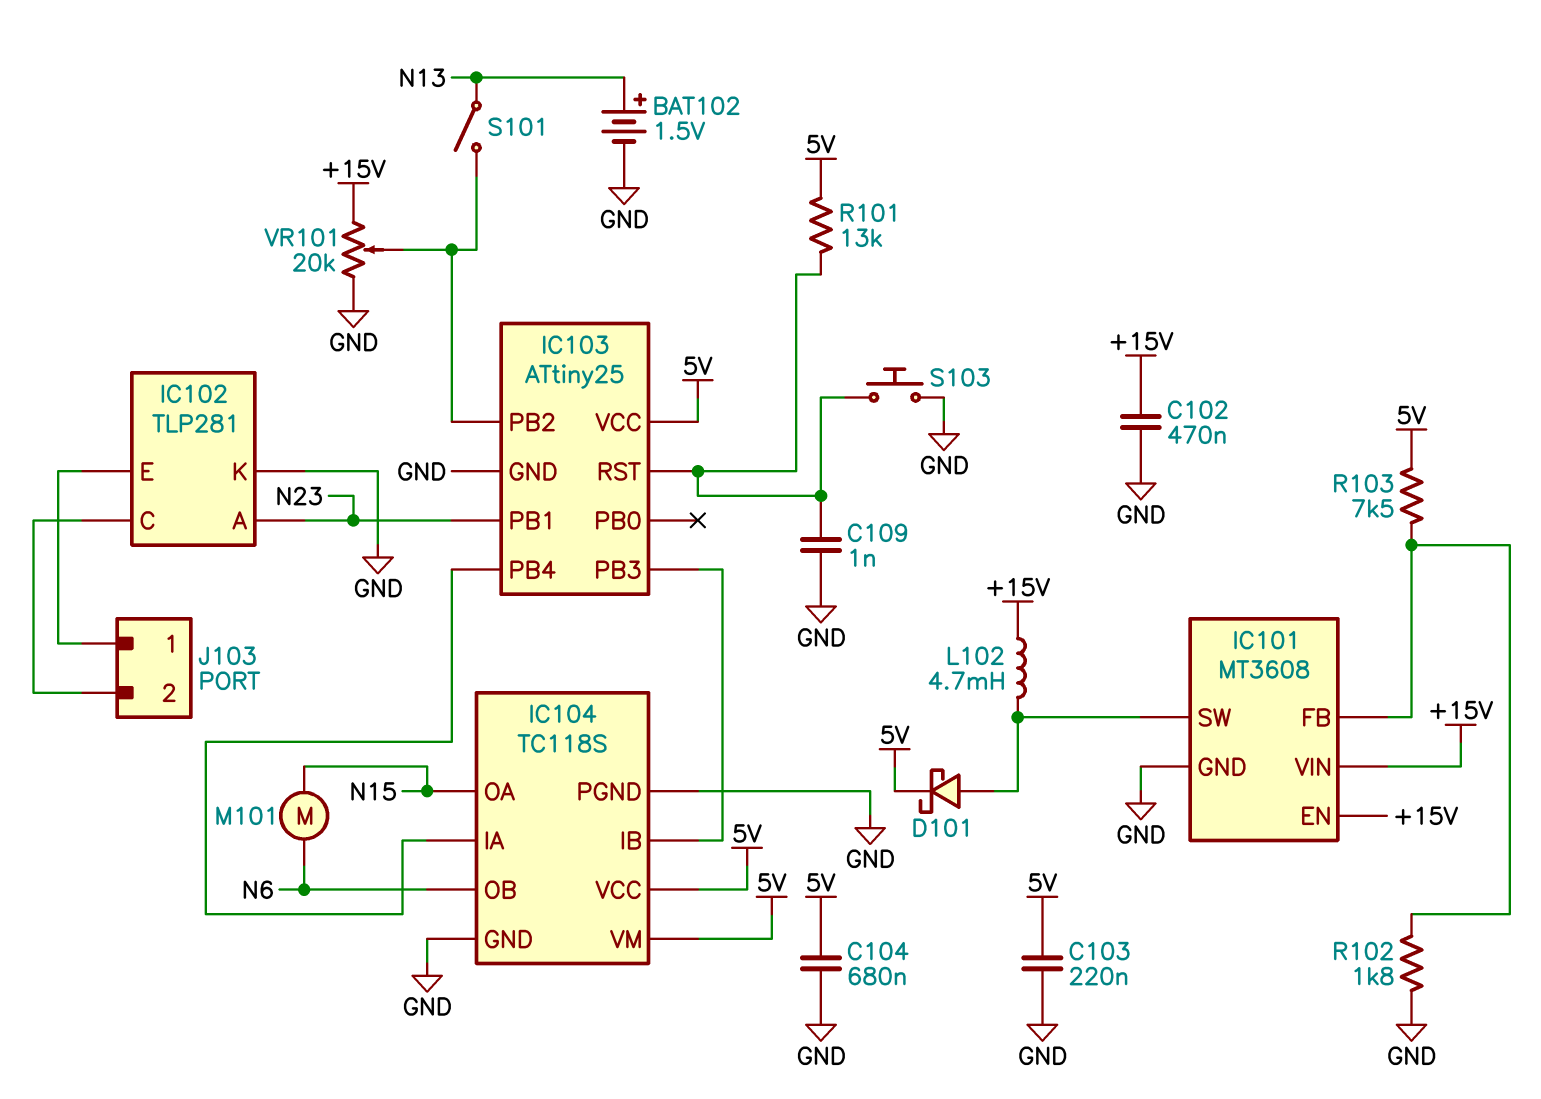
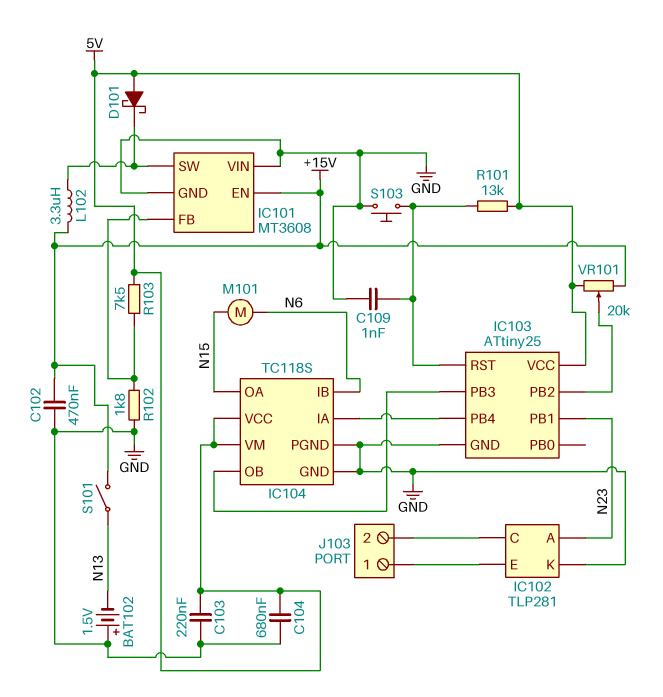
BAT102: 1.5V (plus N13, minus GND) -> 1.5V (plus GND, minus N13)
D101: schottky (A IC101/SW, K 5V) -> schottky (A 5V, K IC101/SW)
IC101 pin VIN: +15V -> GND
IC104 pin IB: IC103/PB3 -> N6
IC104 pin OB: N6 -> IC103/PB3
L102: 4.7mH (+15V, IC101/SW) -> 3.3uH (+15V, IC101/SW)
S101: switch (IC103/PB2, N13) -> switch (+15V, N13)
VR101: 20k (+15V, GND, wiper IC103/PB2) -> 20k (+15V, 5V, wiper IC103/PB2)

